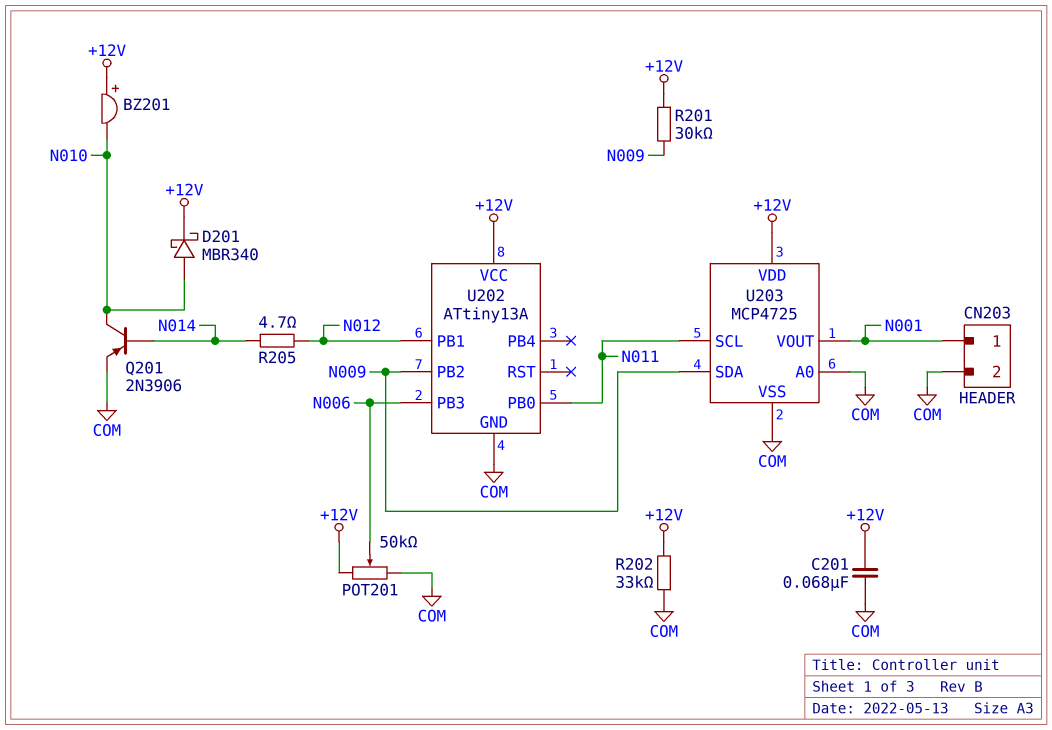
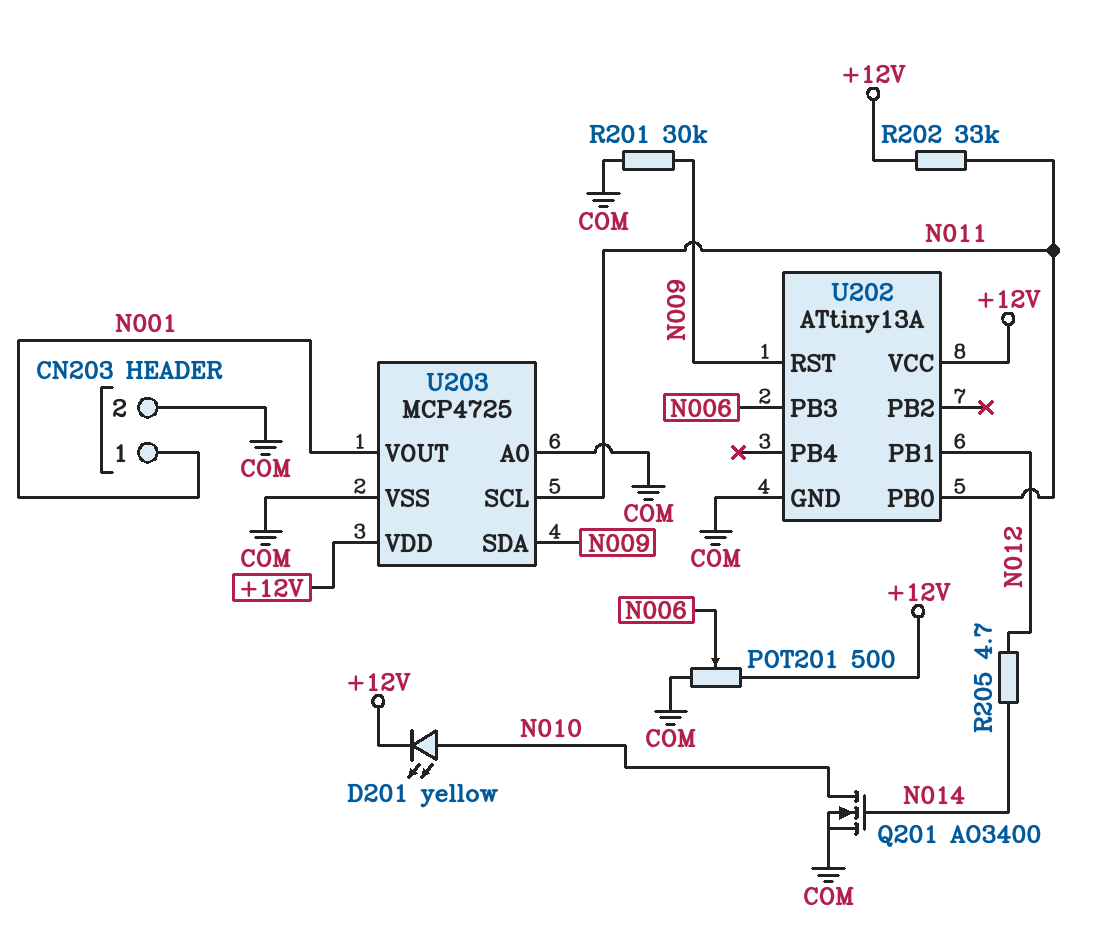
BZ201: buzzer (plus +12V, minus N010) -> none
C201: 68nF (+12V, COM) -> none
D201: schottky MBR340 (A N010, K +12V) -> LED yellow (A N010, K +12V)
POT201: 50k (+12V, COM, wiper N006) -> 500 (+12V, COM, wiper N006)
Q201: PNP 2N3906 (B N014, C N010, E COM) -> NMOS AO3400 (G N014, D N010, S COM)
R201: 30k (+12V, N009) -> 30k (COM, N009)
R202: 33k (+12V, COM) -> 33k (+12V, N011)
U202 pin PB2: N009 -> none
U202 pin RST: none -> N009

